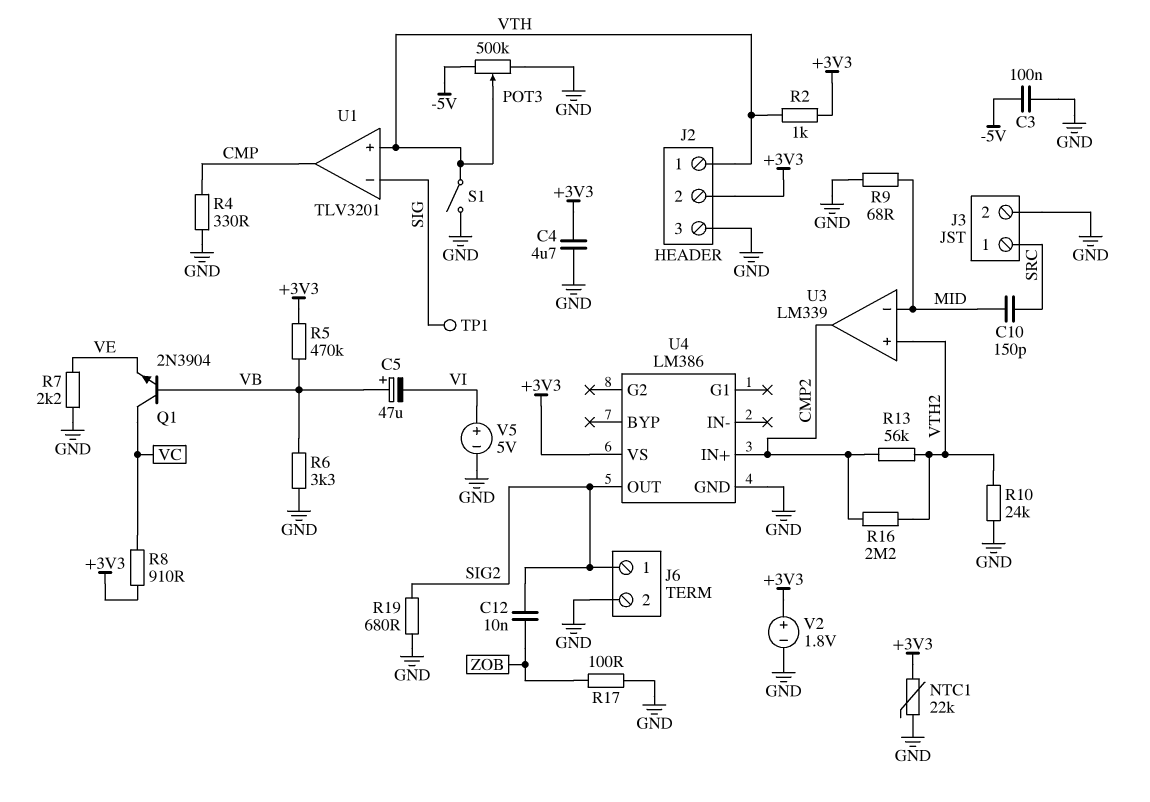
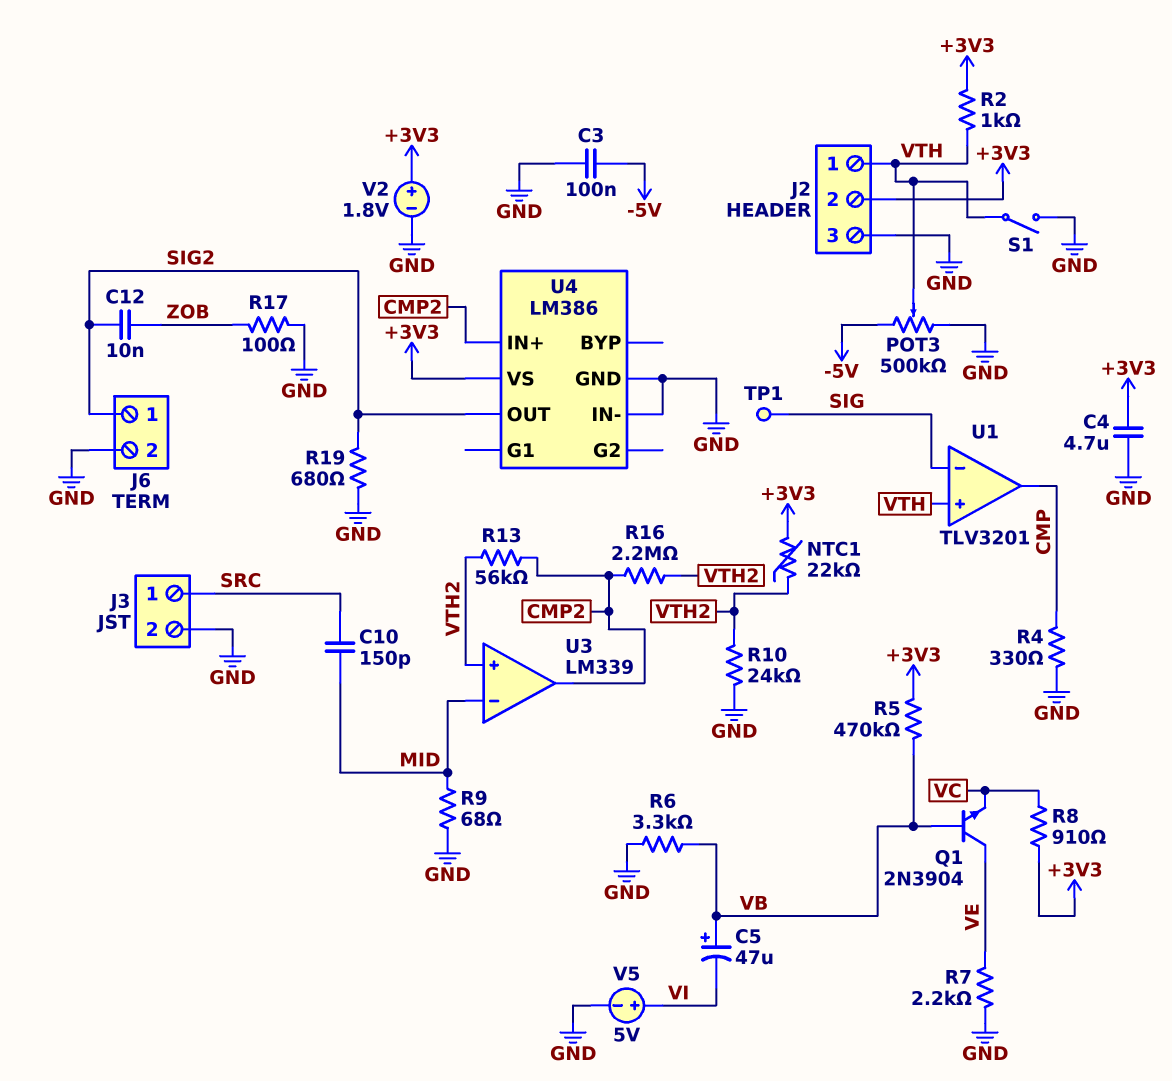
NTC1: 22k (+3V3, GND) -> 22k (+3V3, VTH2)
Q1: NPN 2N3904 (B VB, C VC, E VE) -> NPN 2N3904 (B VB, C VE, E VC)
U4 pin IN-: none -> GND

